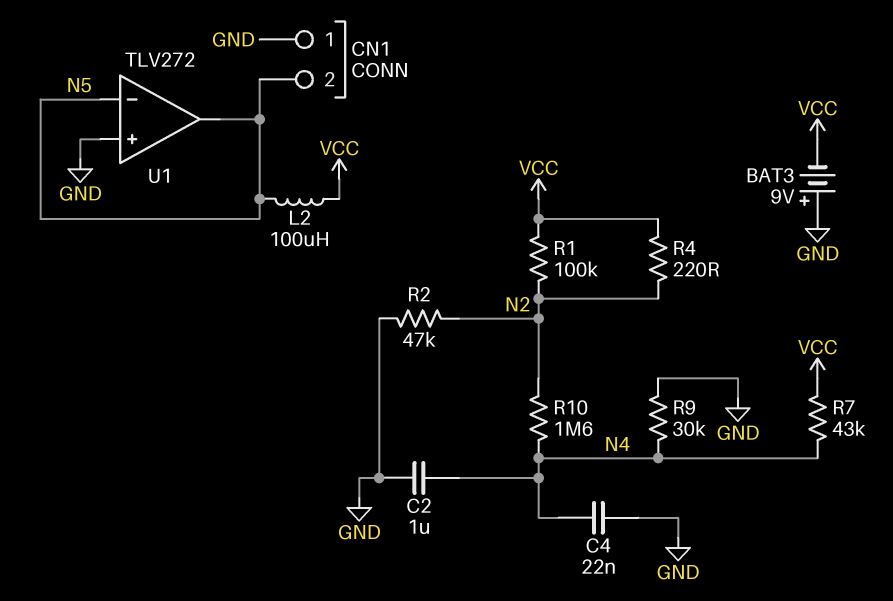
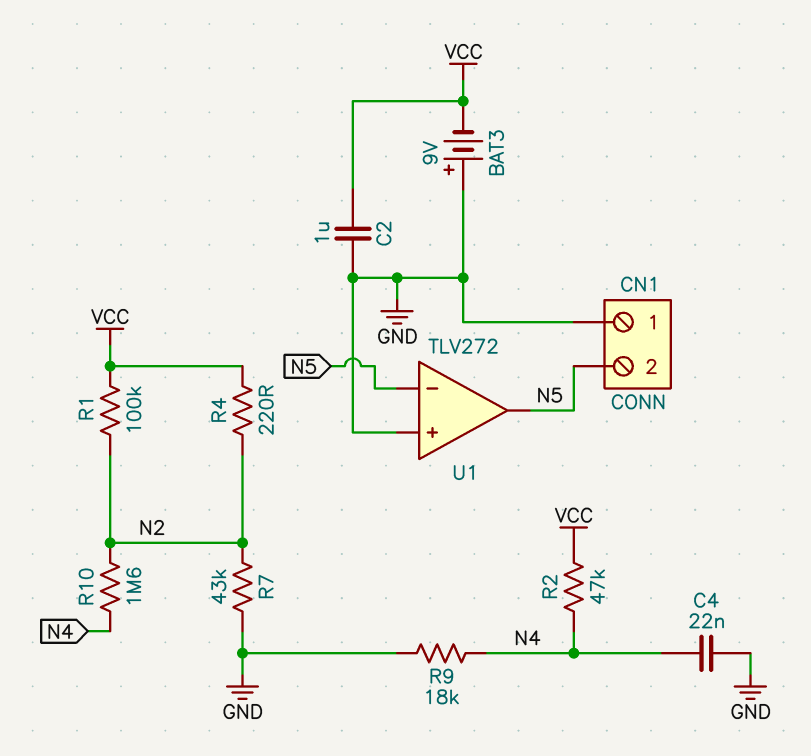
C2: 1uF (GND, N4) -> 1uF (GND, VCC)
L2: 100uH (N5, VCC) -> none
R2: 47k (GND, N2) -> 47k (N4, VCC)
R7: 43k (N4, VCC) -> 43k (GND, N2)
R9: 30k (GND, N4) -> 18k (GND, N4)

